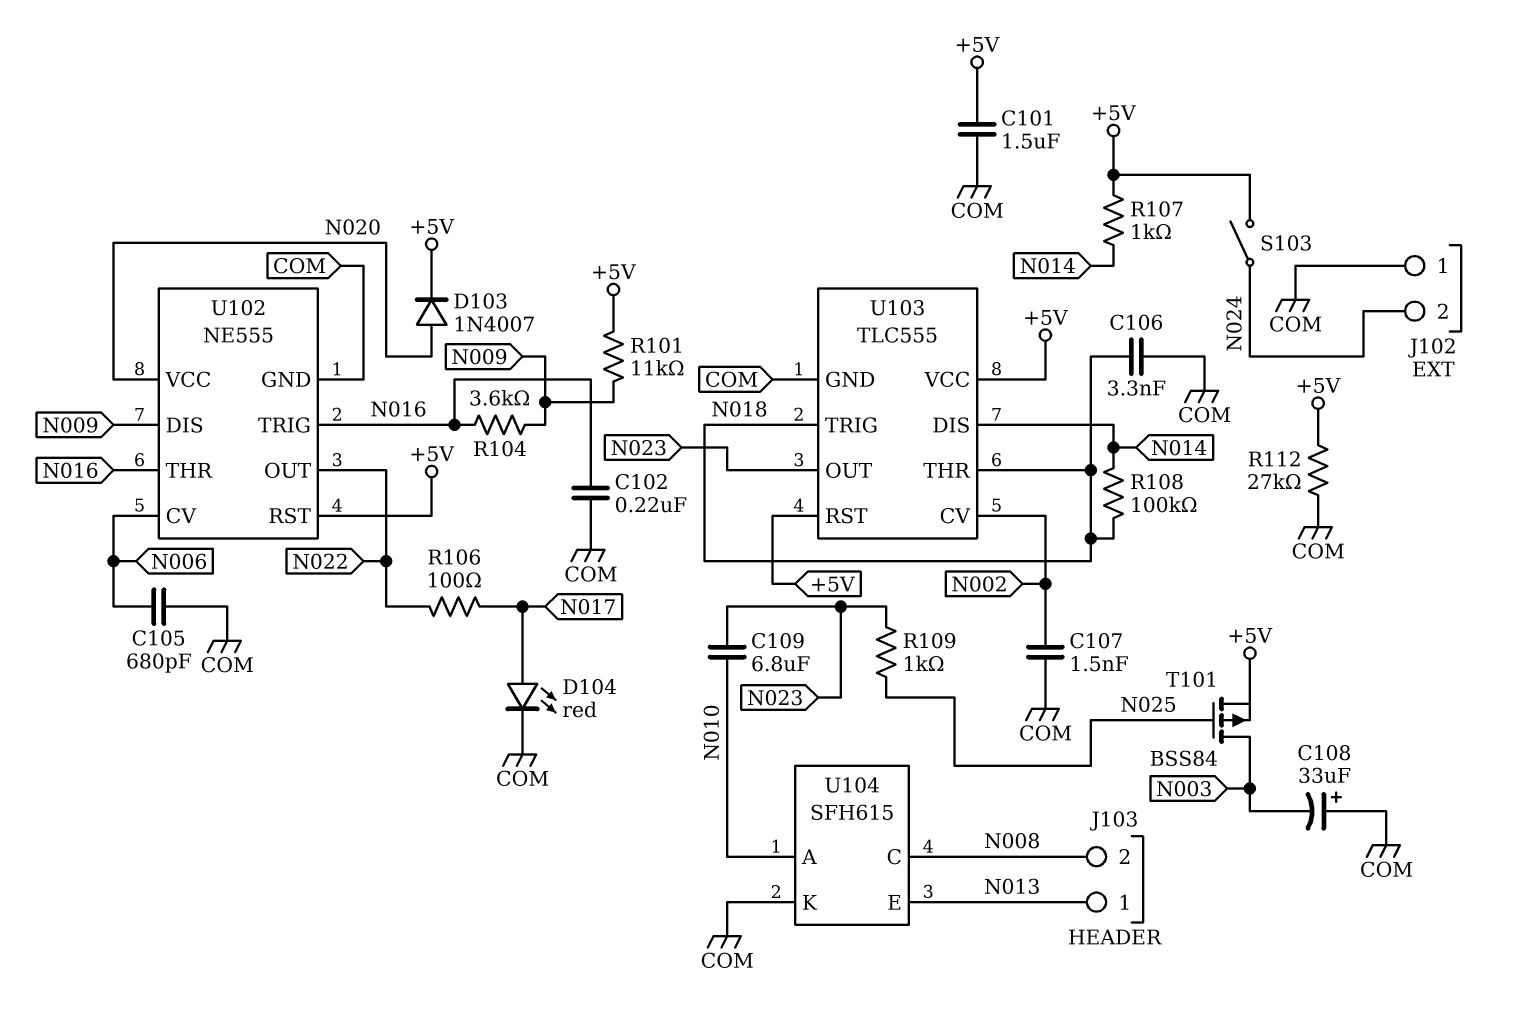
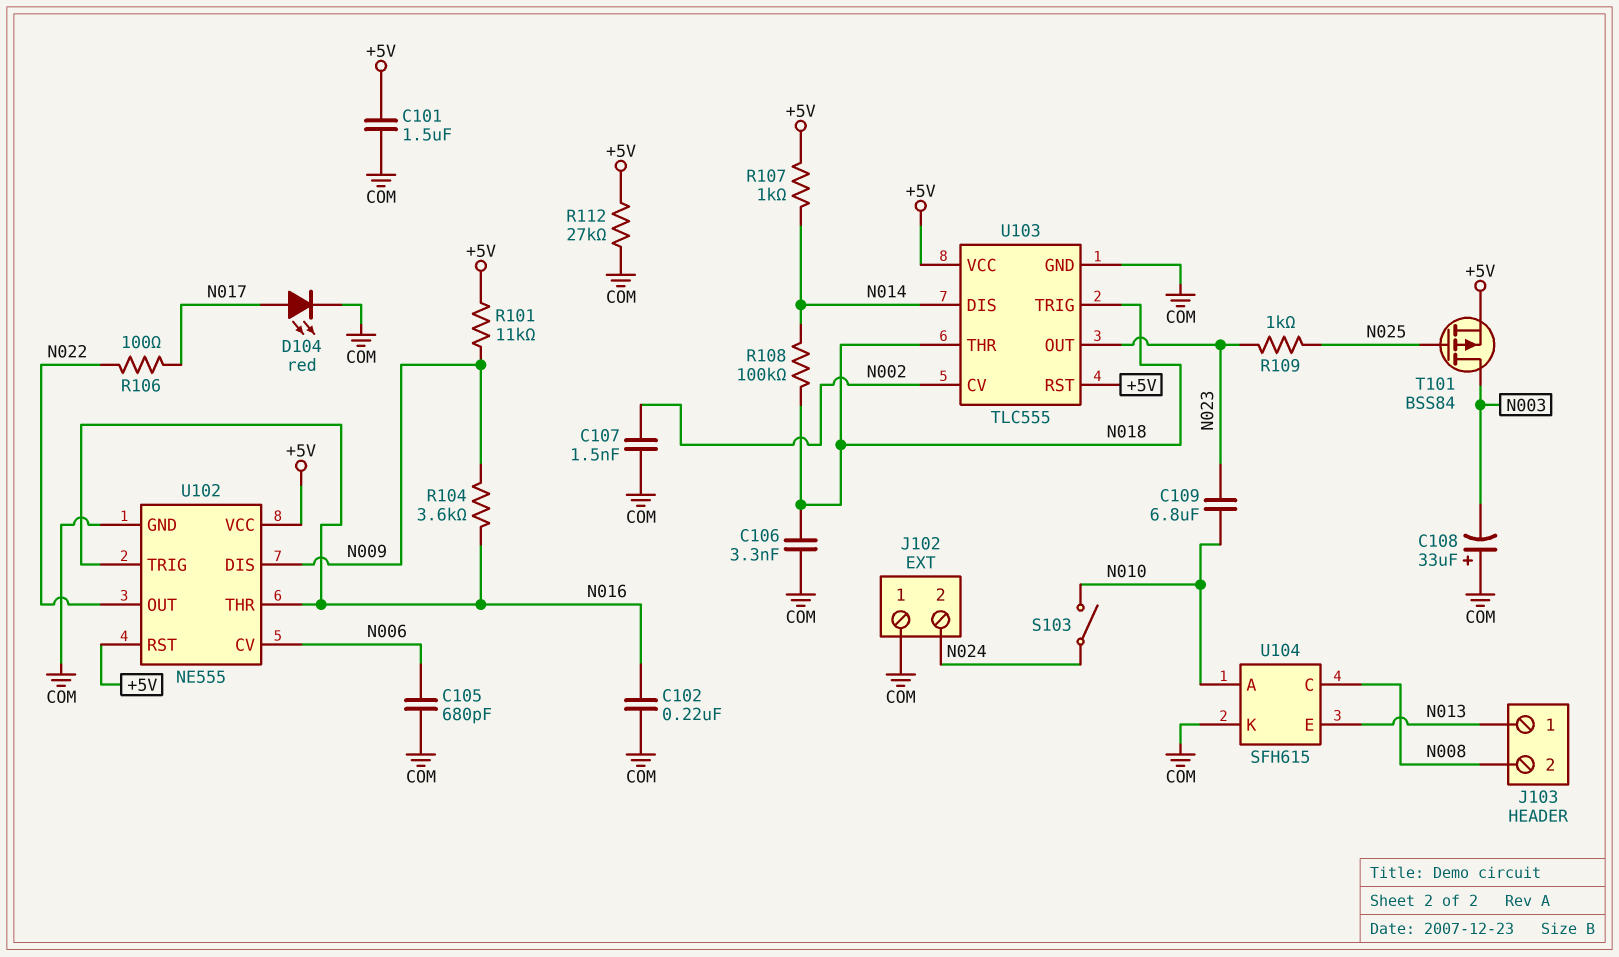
D103: diode 1N4007 (A N020, K +5V) -> none
S103: switch (+5V, N024) -> switch (N010, N024)
U102 pin VCC: N020 -> +5V

